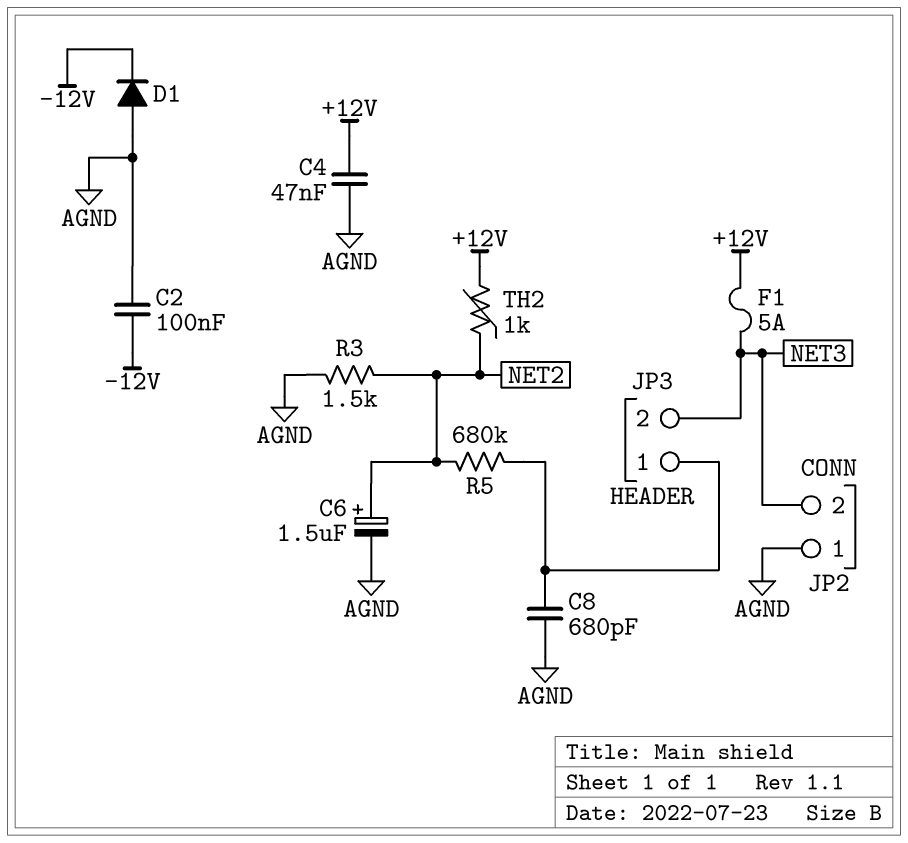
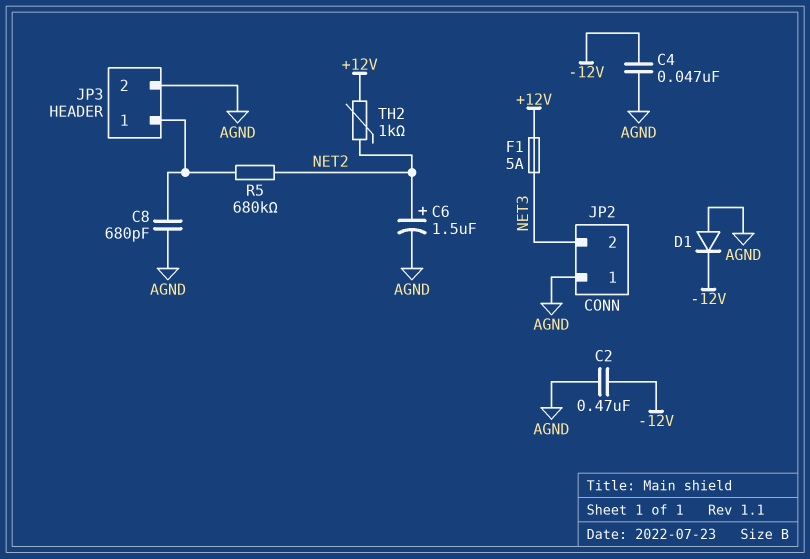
C2: 100nF (-12V, AGND) -> 470nF (-12V, AGND)
C4: 47nF (+12V, AGND) -> 47nF (-12V, AGND)
JP3 pin 2: NET3 -> AGND
R3: 1.5k (AGND, NET2) -> none

